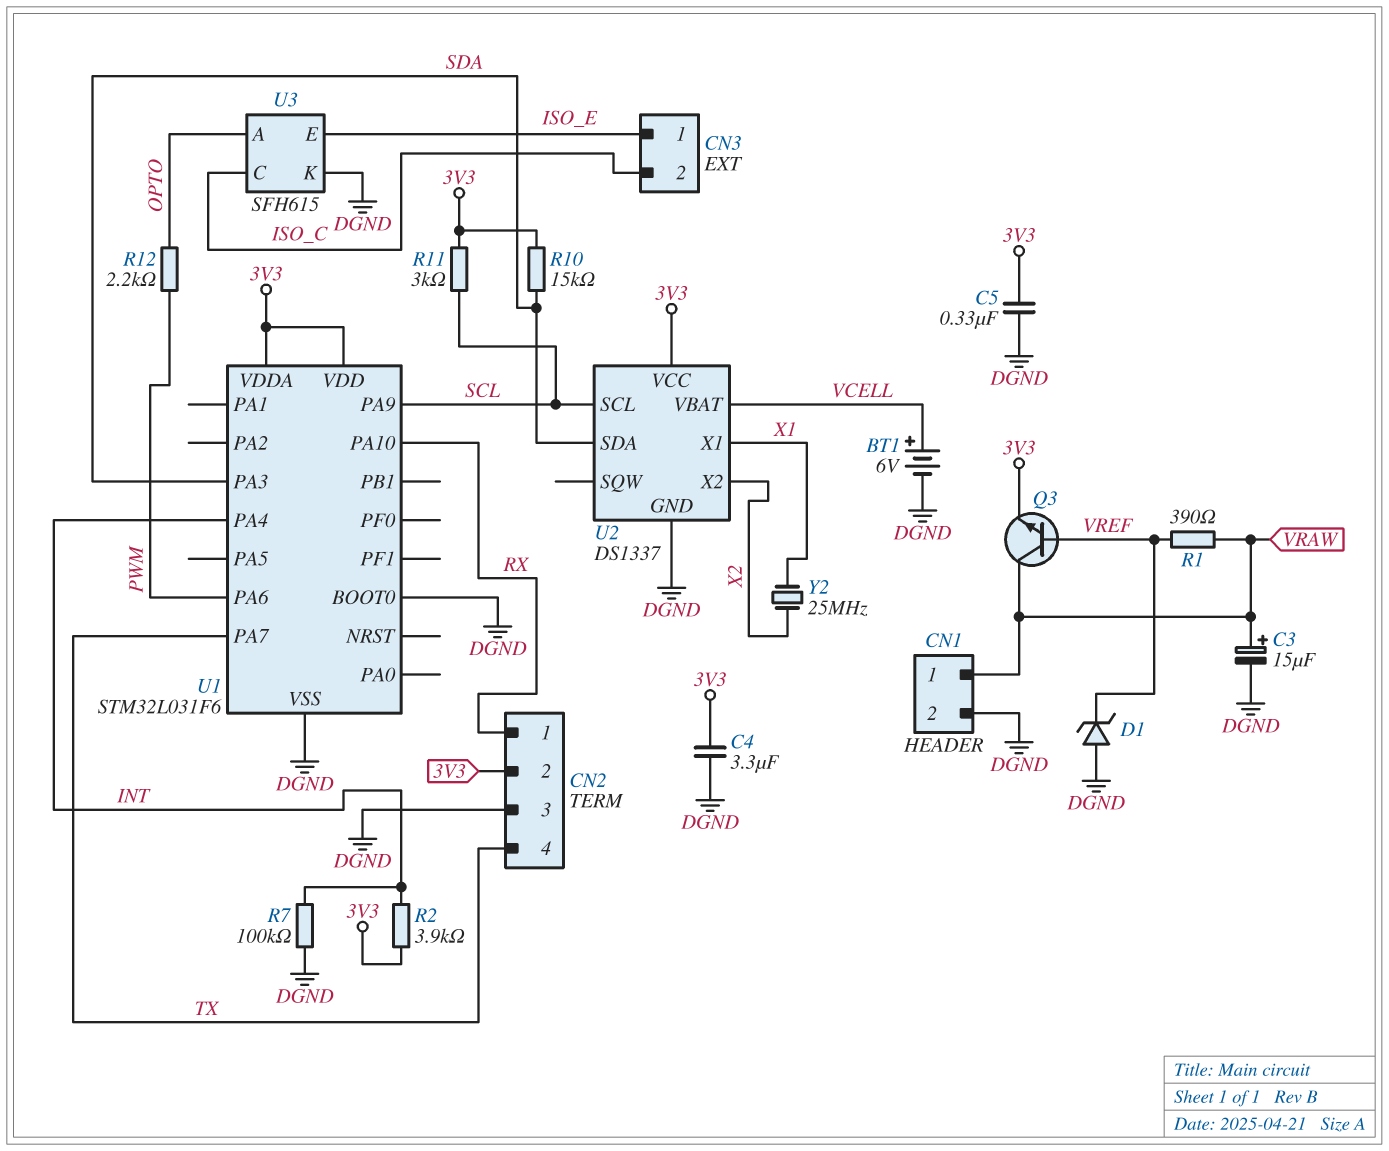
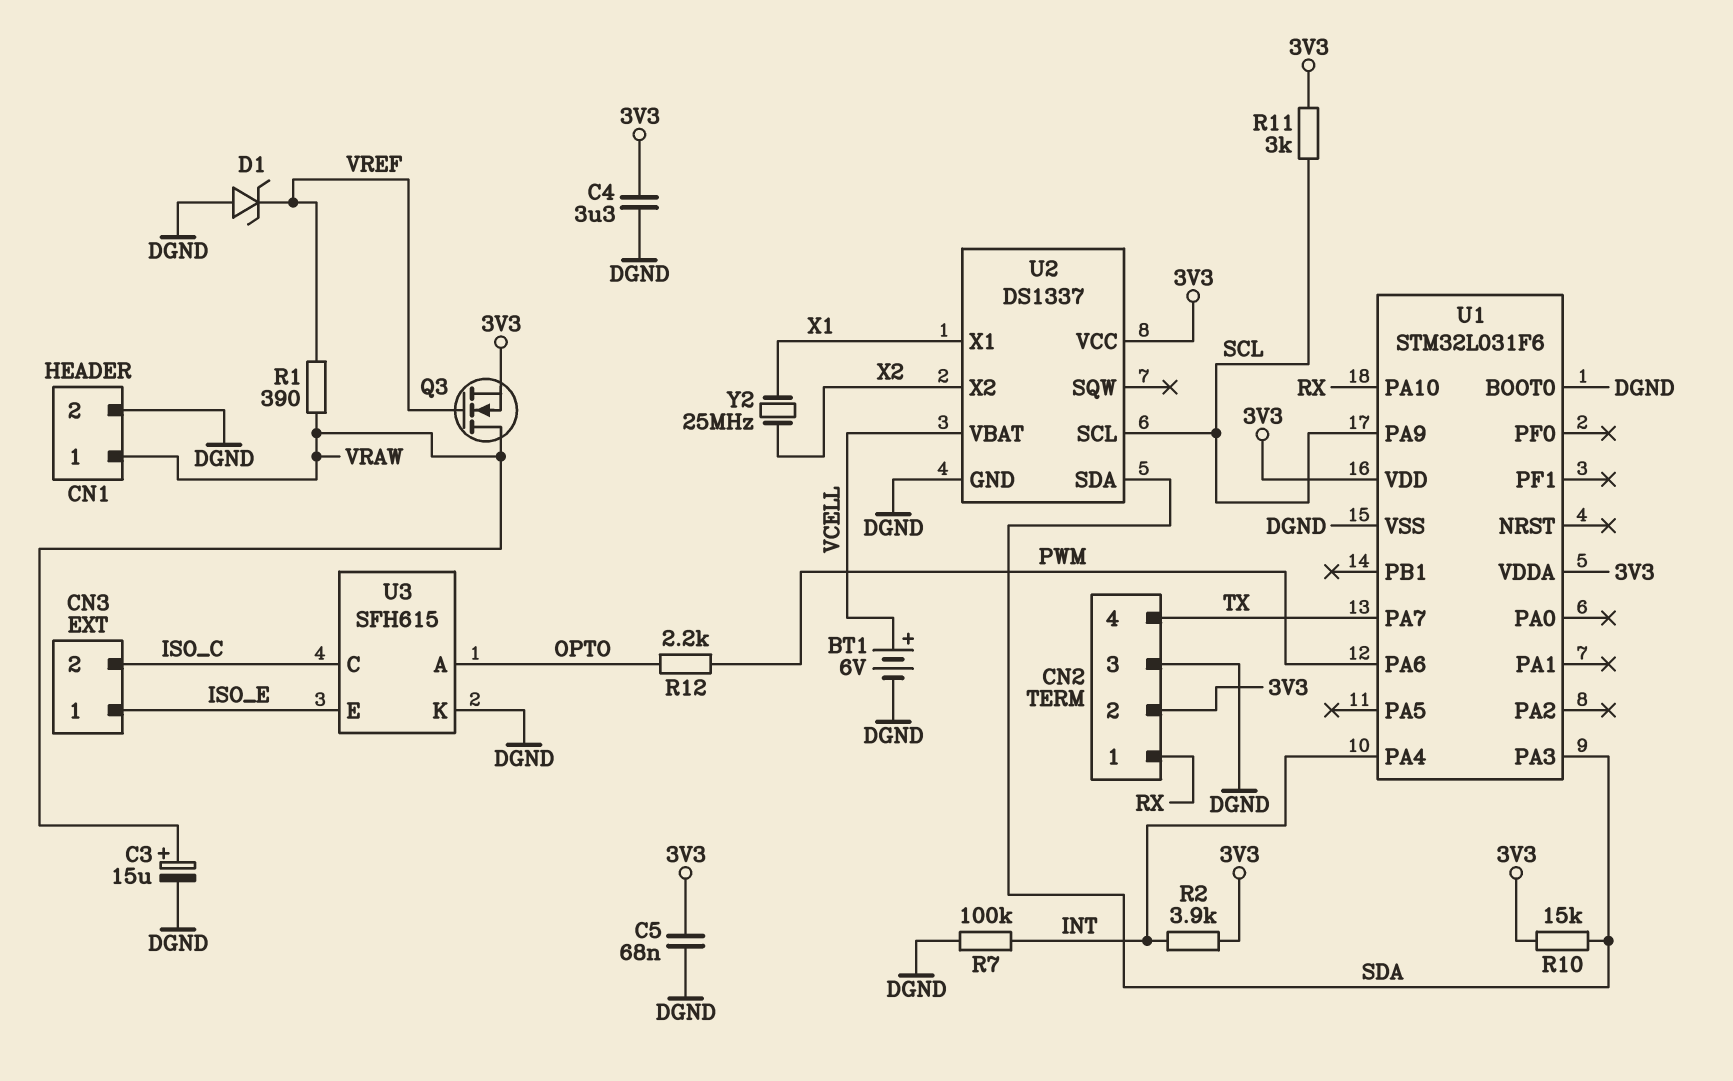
C5: 330nF (3V3, DGND) -> 68nF (3V3, DGND)
Q3: NPN (B VREF, C VRAW, E 3V3) -> NMOS (G VREF, D VRAW, S 3V3)

